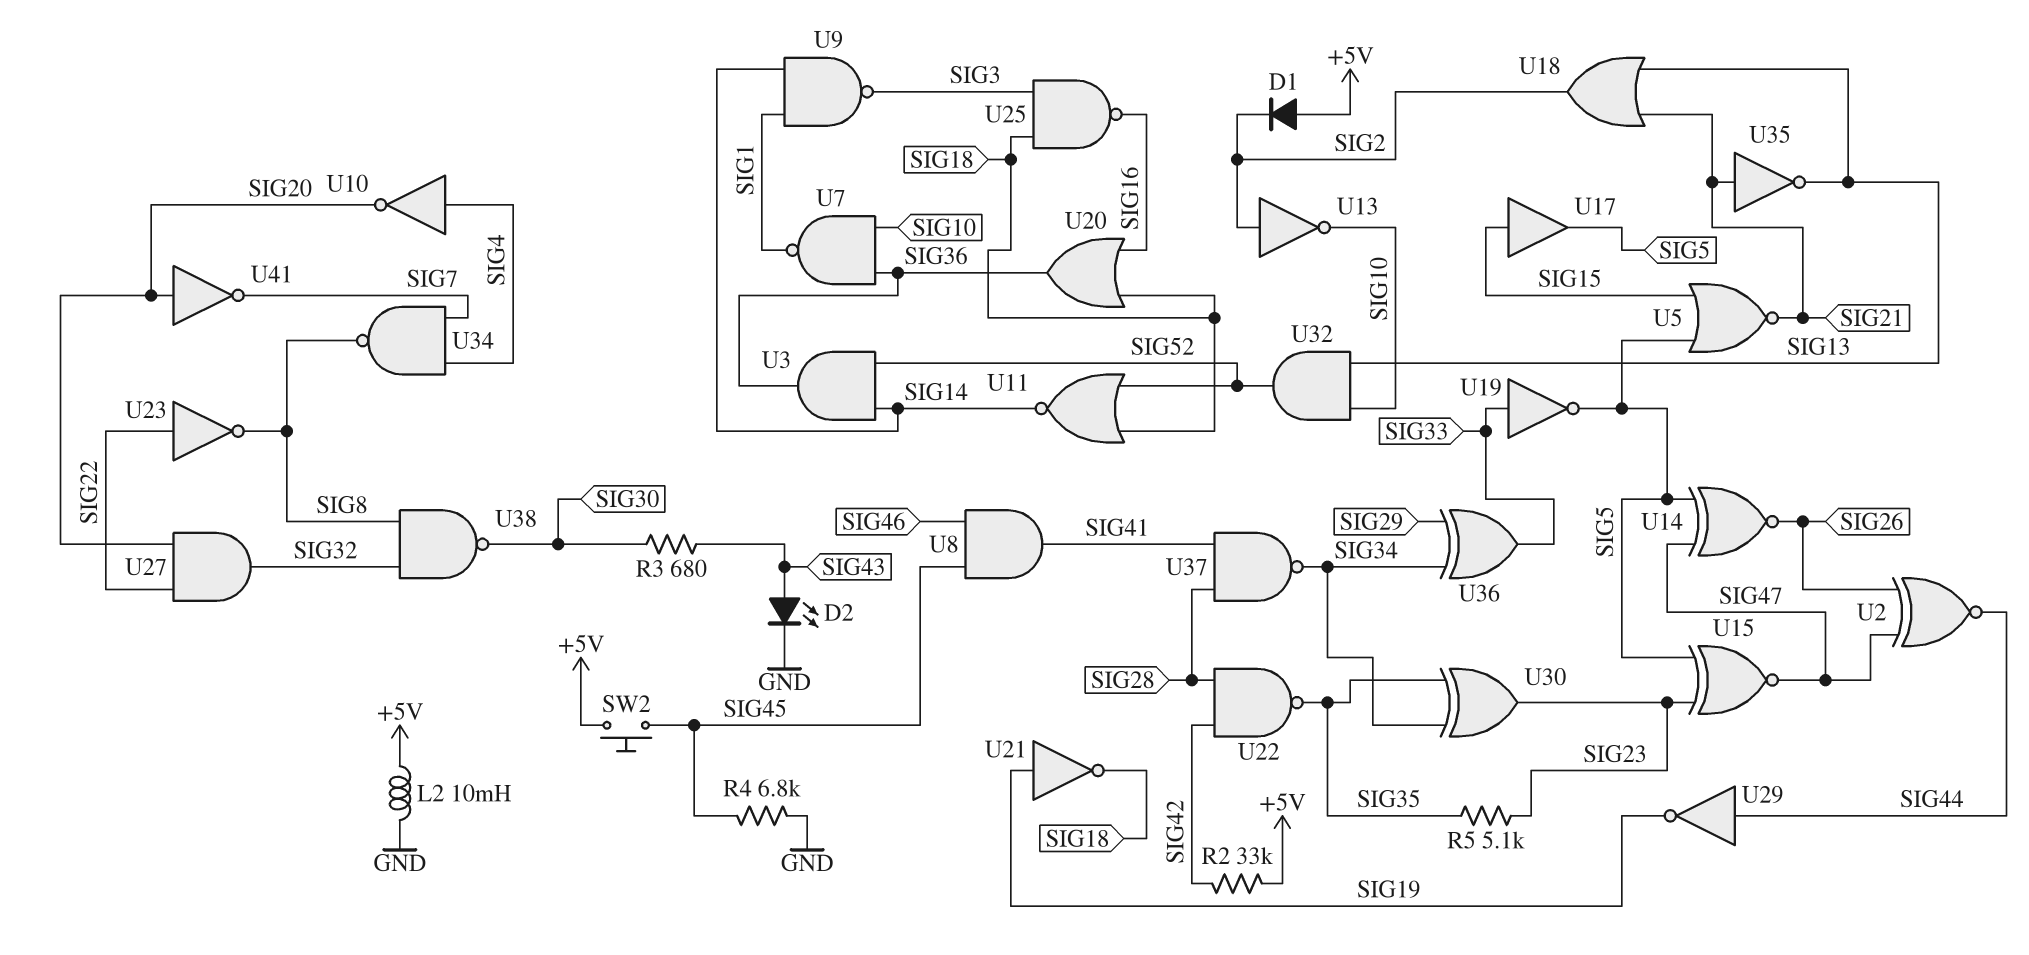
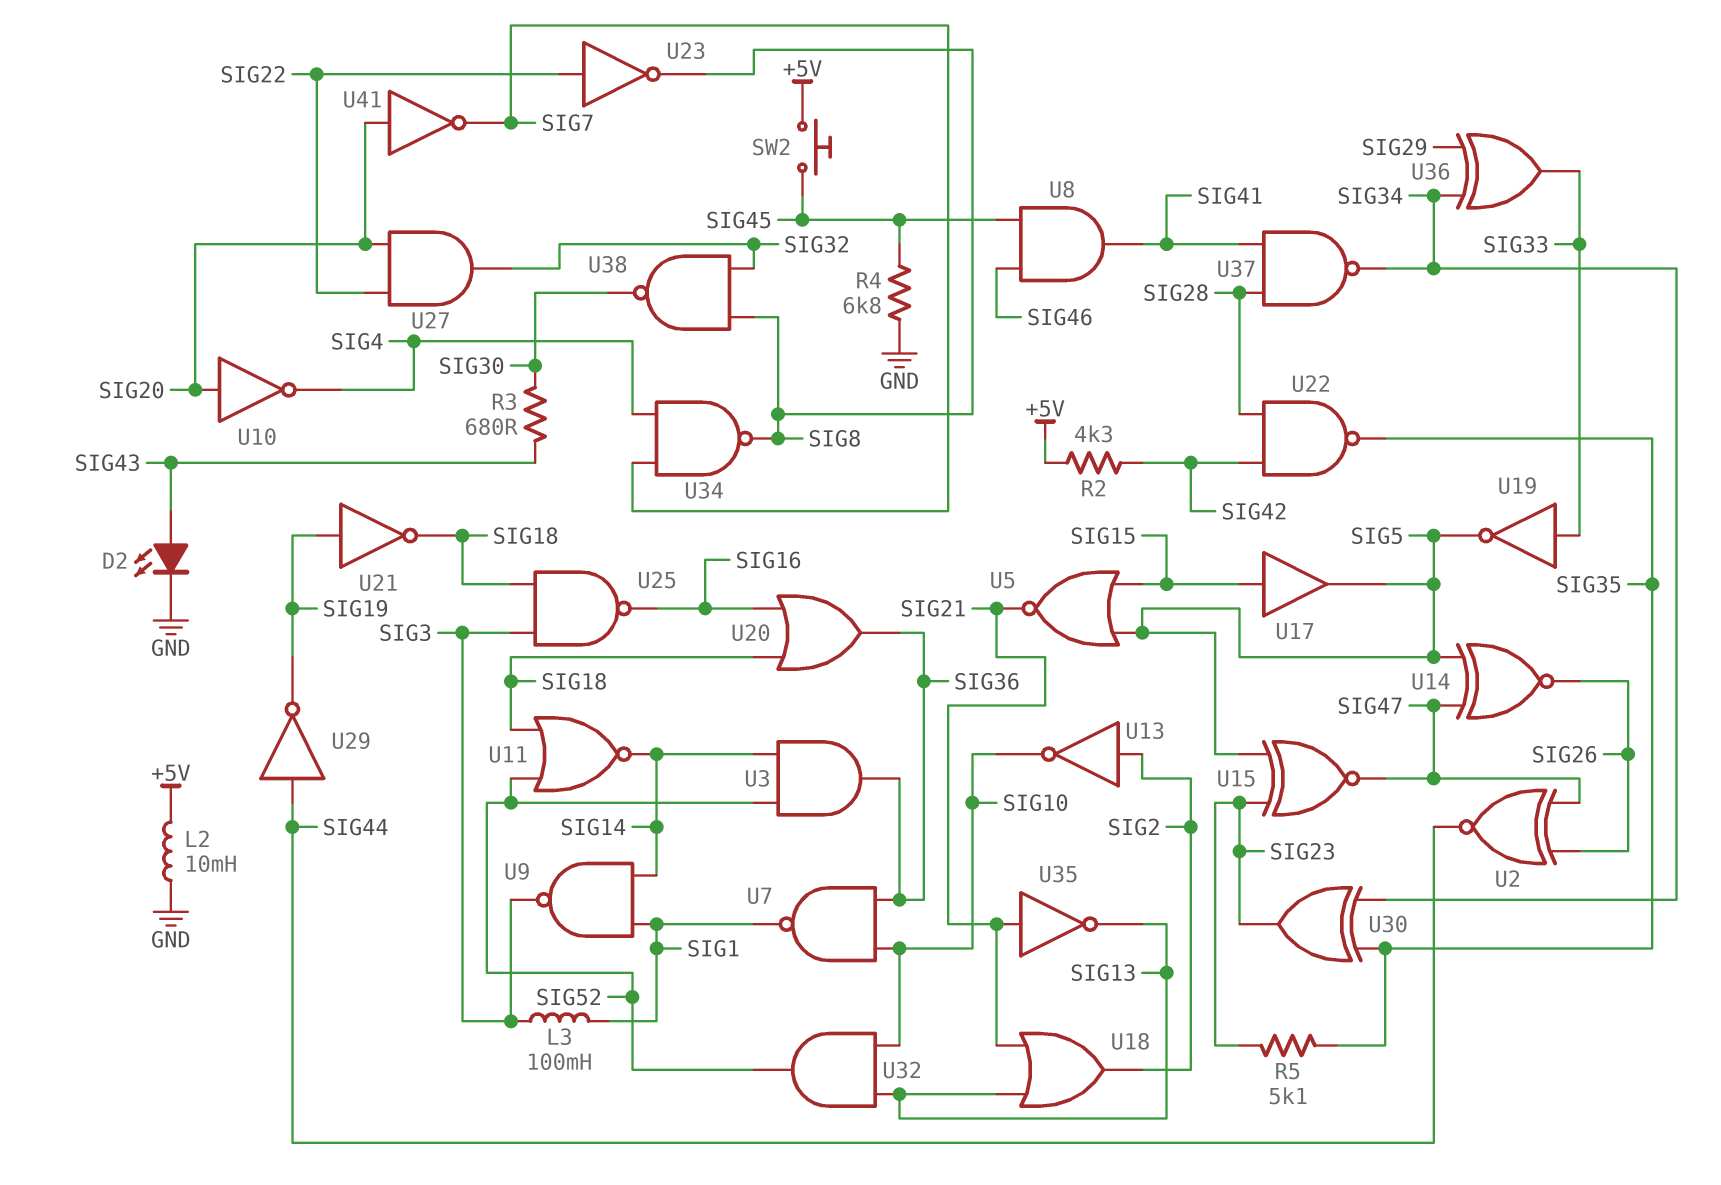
D1: diode (A +5V, K SIG2) -> none
L3: none -> 100mH (SIG1, SIG3)
R2: 33k (+5V, SIG42) -> 4.3k (+5V, SIG42)
U10: NOT (in SIG4, out SIG20) -> NOT (in SIG20, out SIG4)

